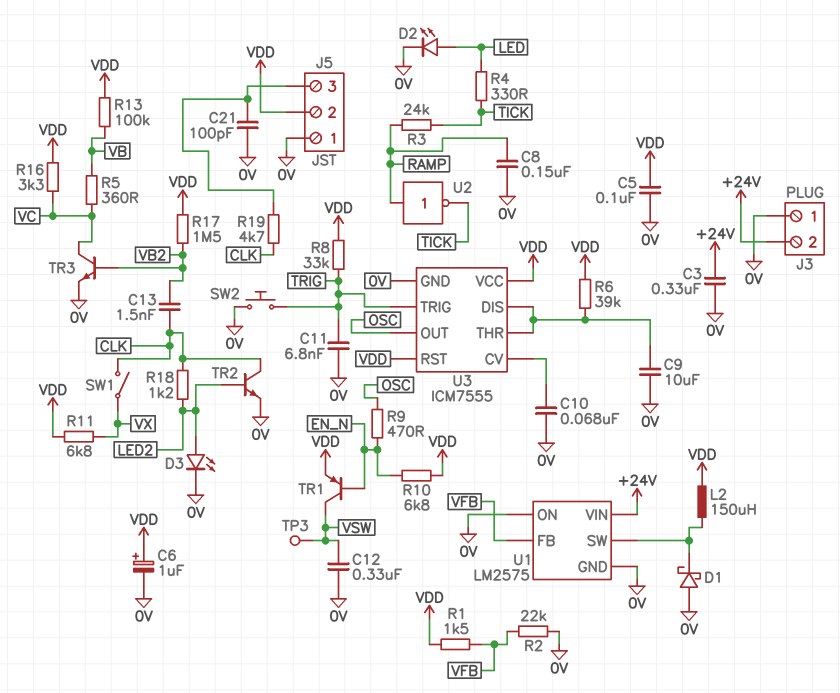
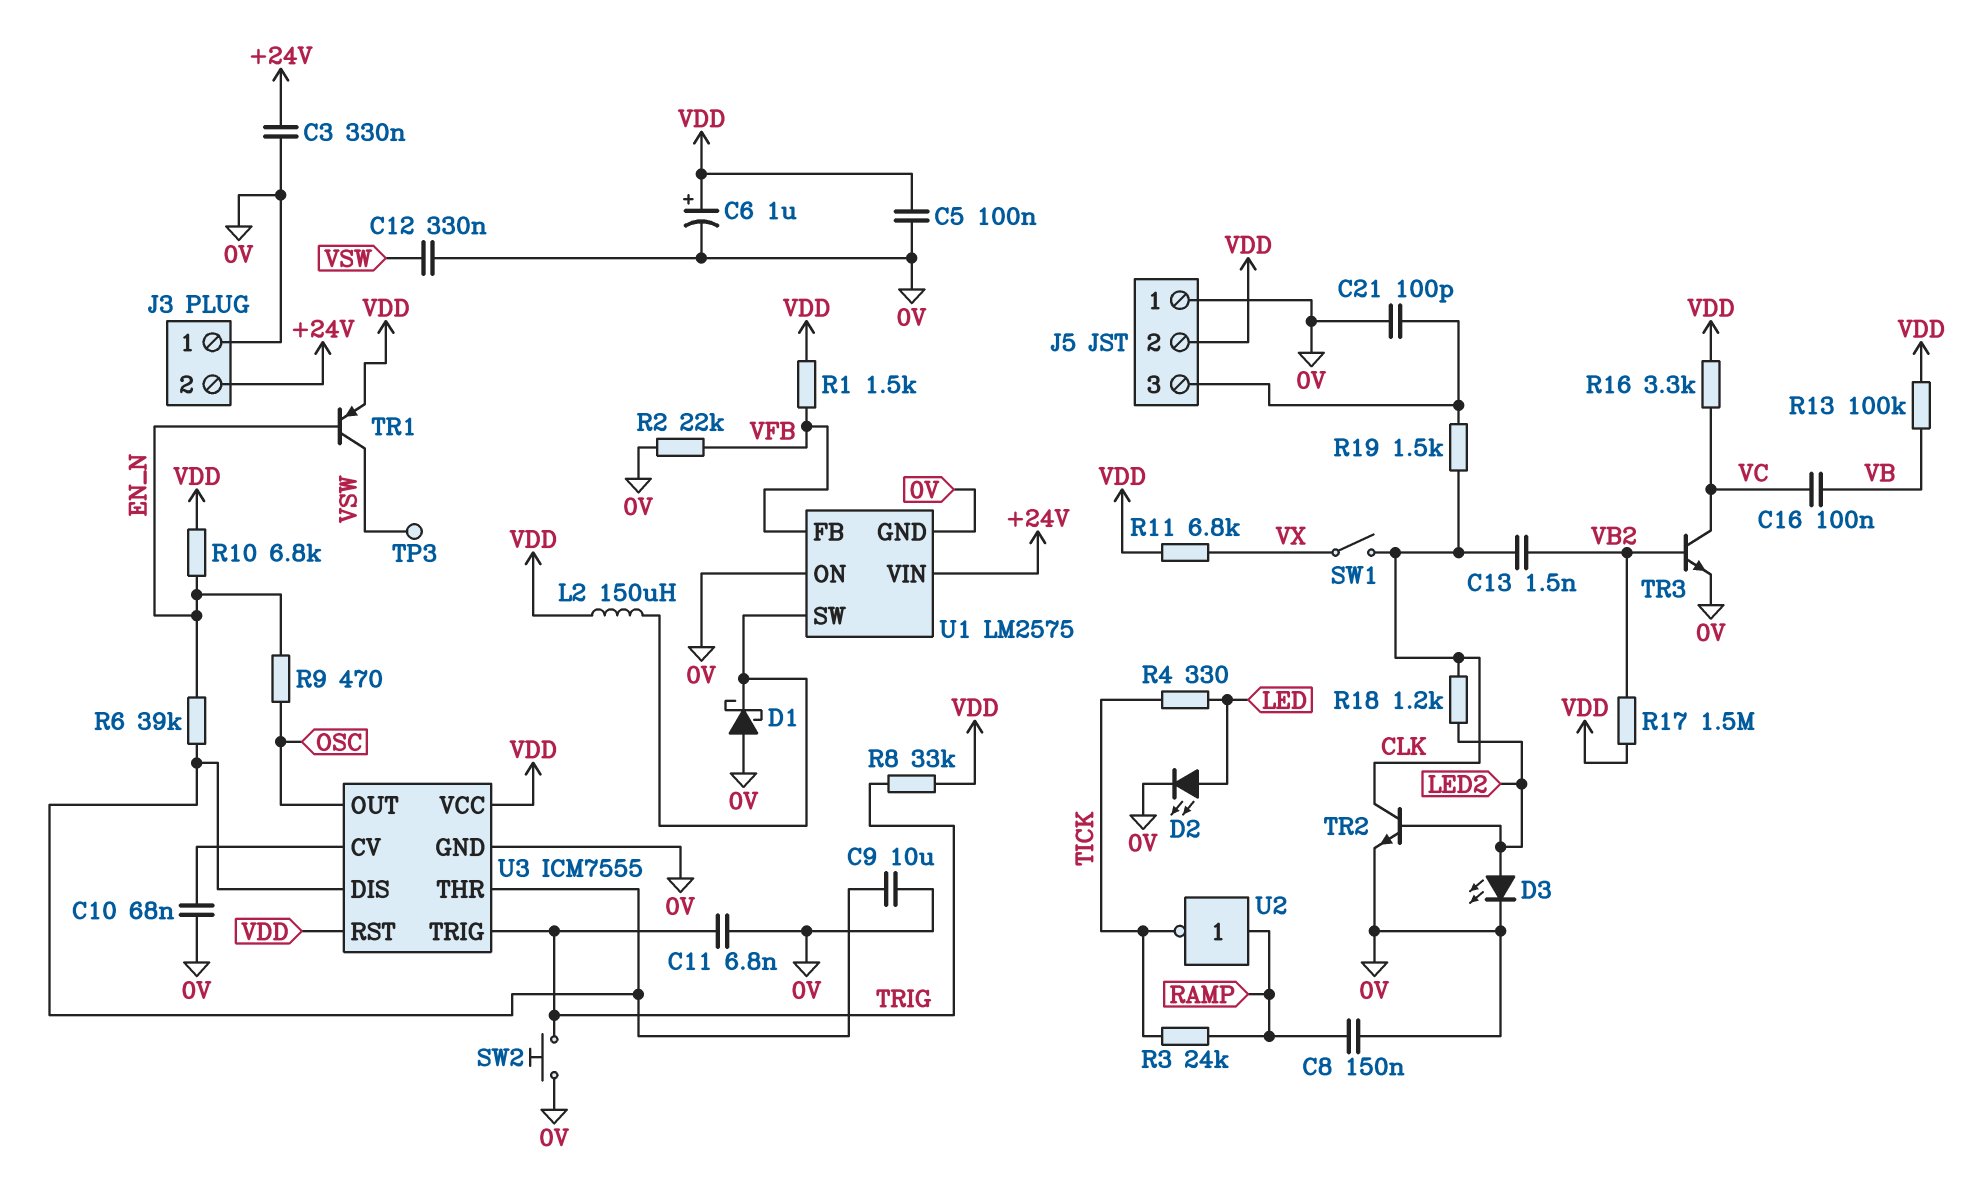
C16: none -> 100nF (VB, VC)
R5: 360 (VB, VC) -> none
R6: 39k (U3/DIS, VDD) -> 39k (EN_N, U3/DIS)
R19: 4.7k (CLK, J5/3) -> 1.5k (CLK, J5/3)

